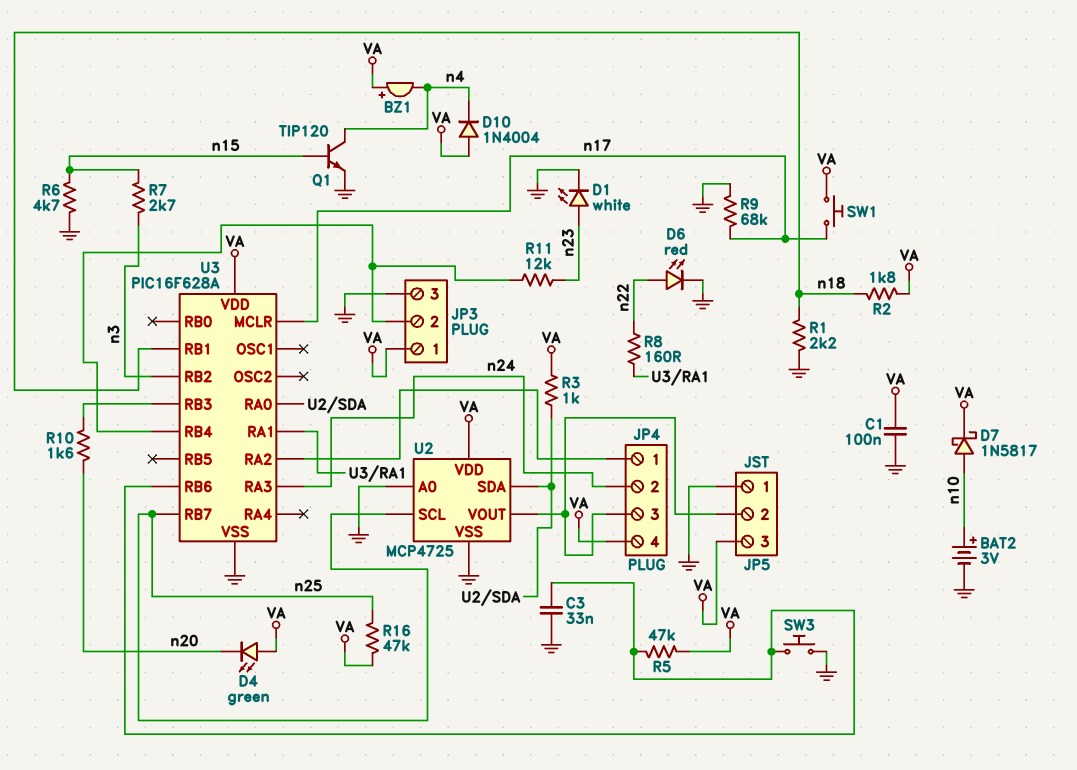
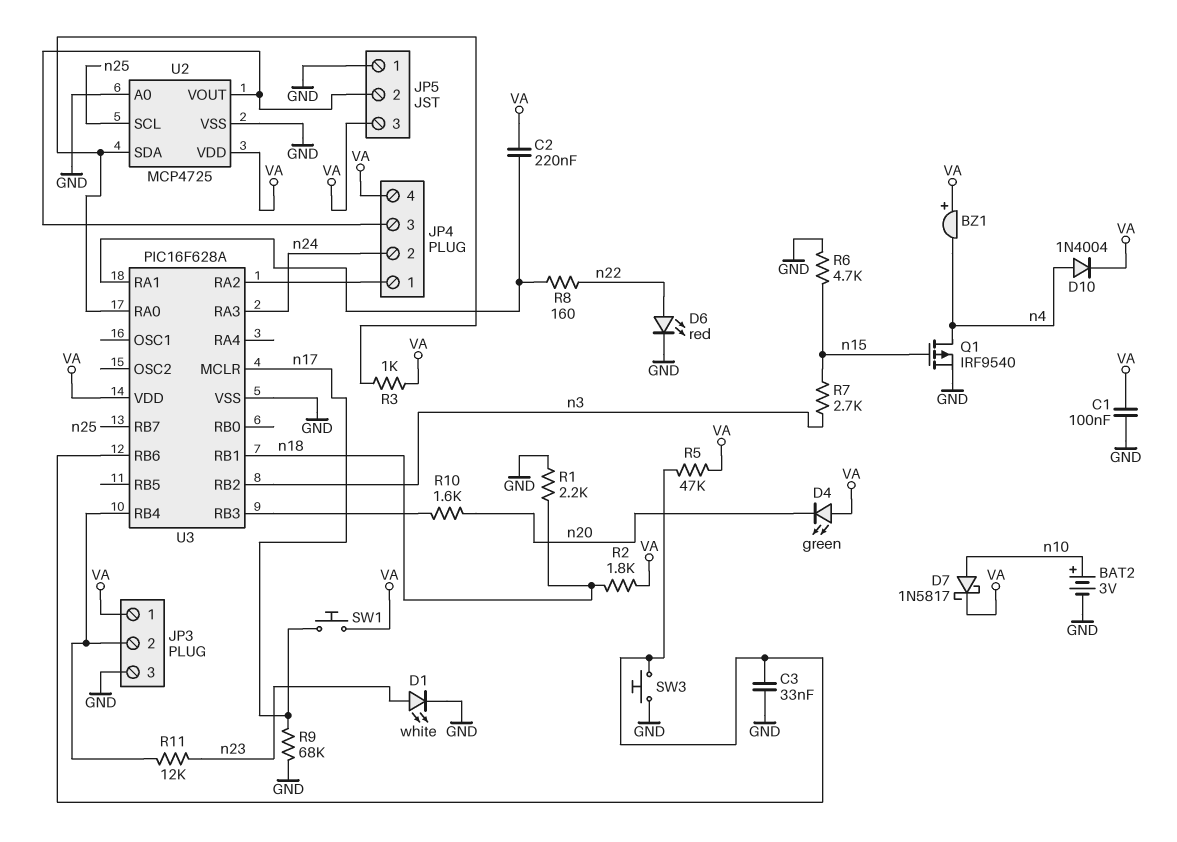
C2: none -> 220nF (U3/RA1, VA)
D10: diode 1N4004 (A VA, K n4) -> diode 1N4004 (A n4, K VA)
Q1: NPN TIP120 (B n15, C n4, E GND) -> PMOS IRF9540 (G n15, D n4, S GND)
R16: 47k (VA, n25) -> none

